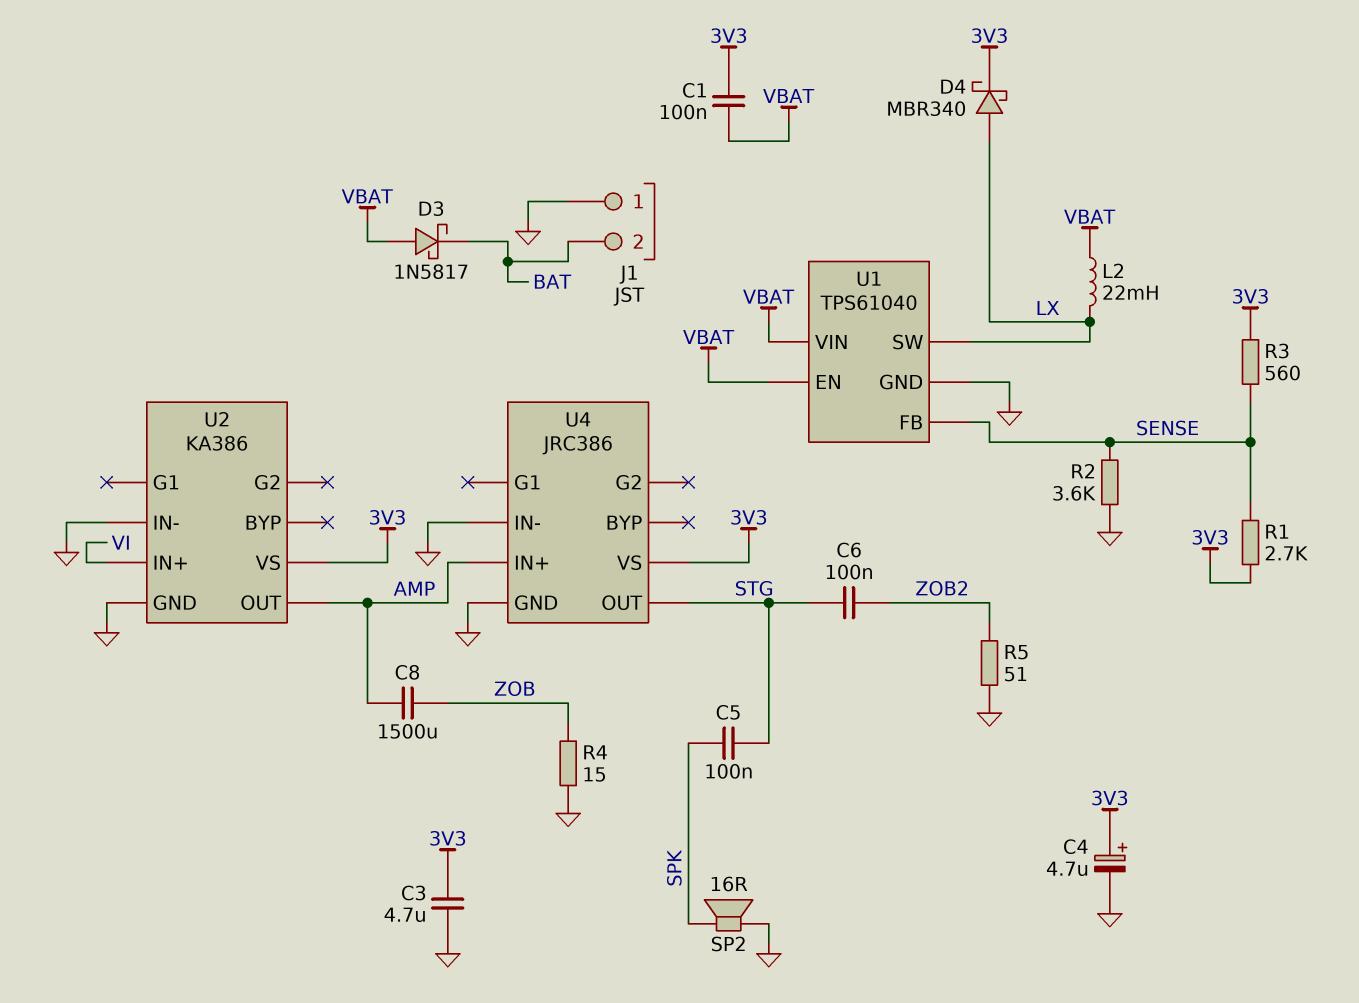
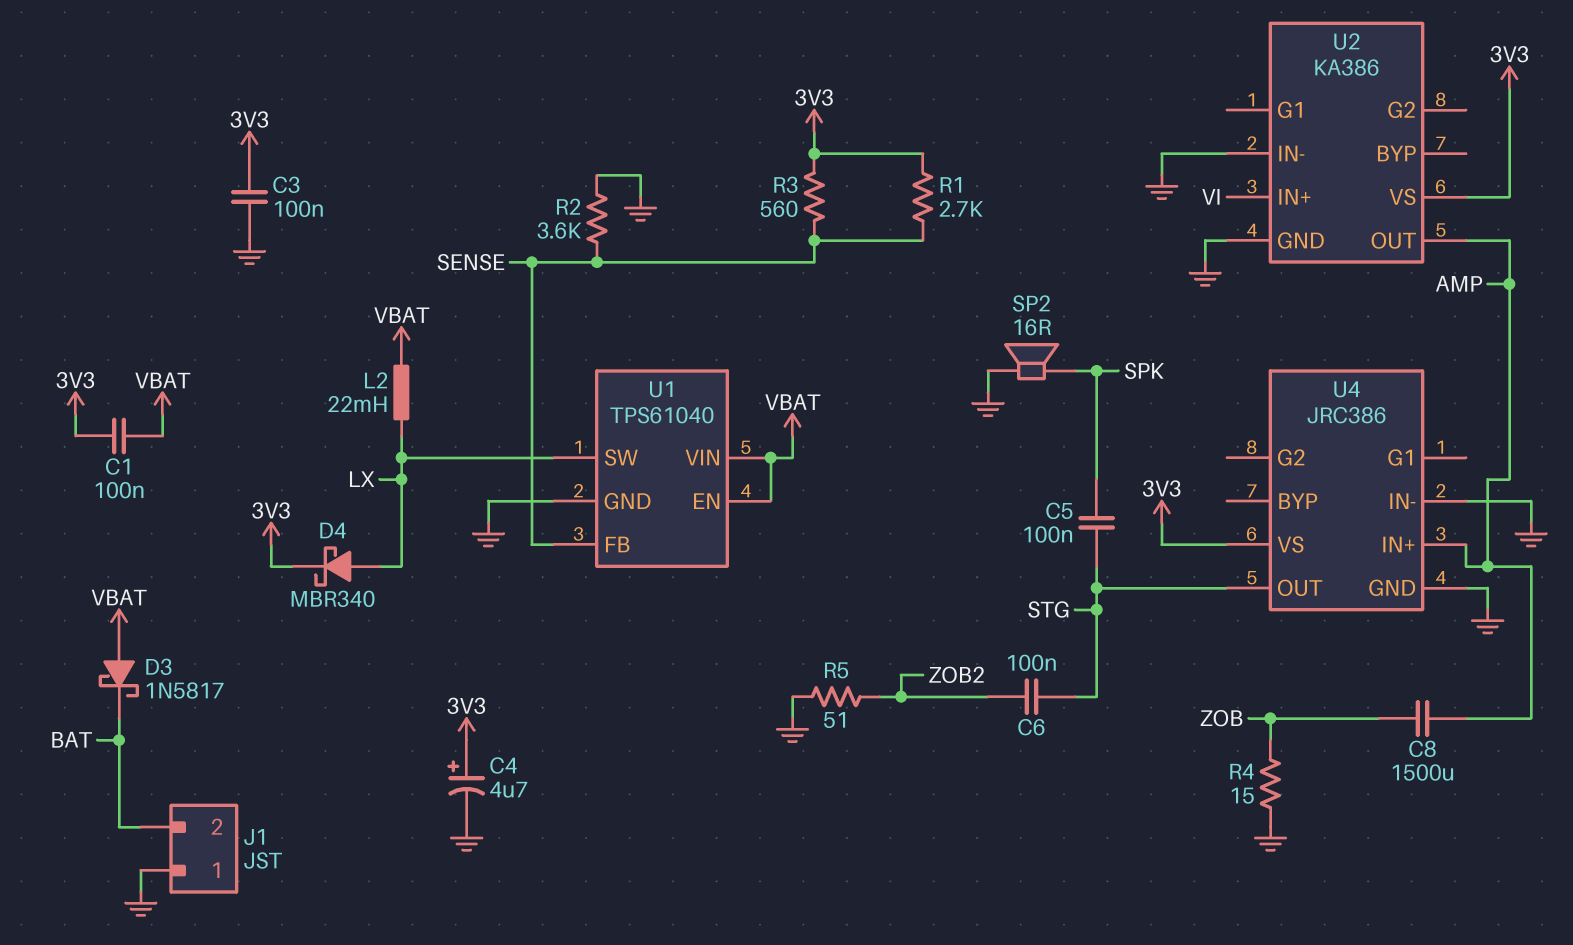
C3: 4.7uF (3V3, GND) -> 100nF (3V3, GND)

